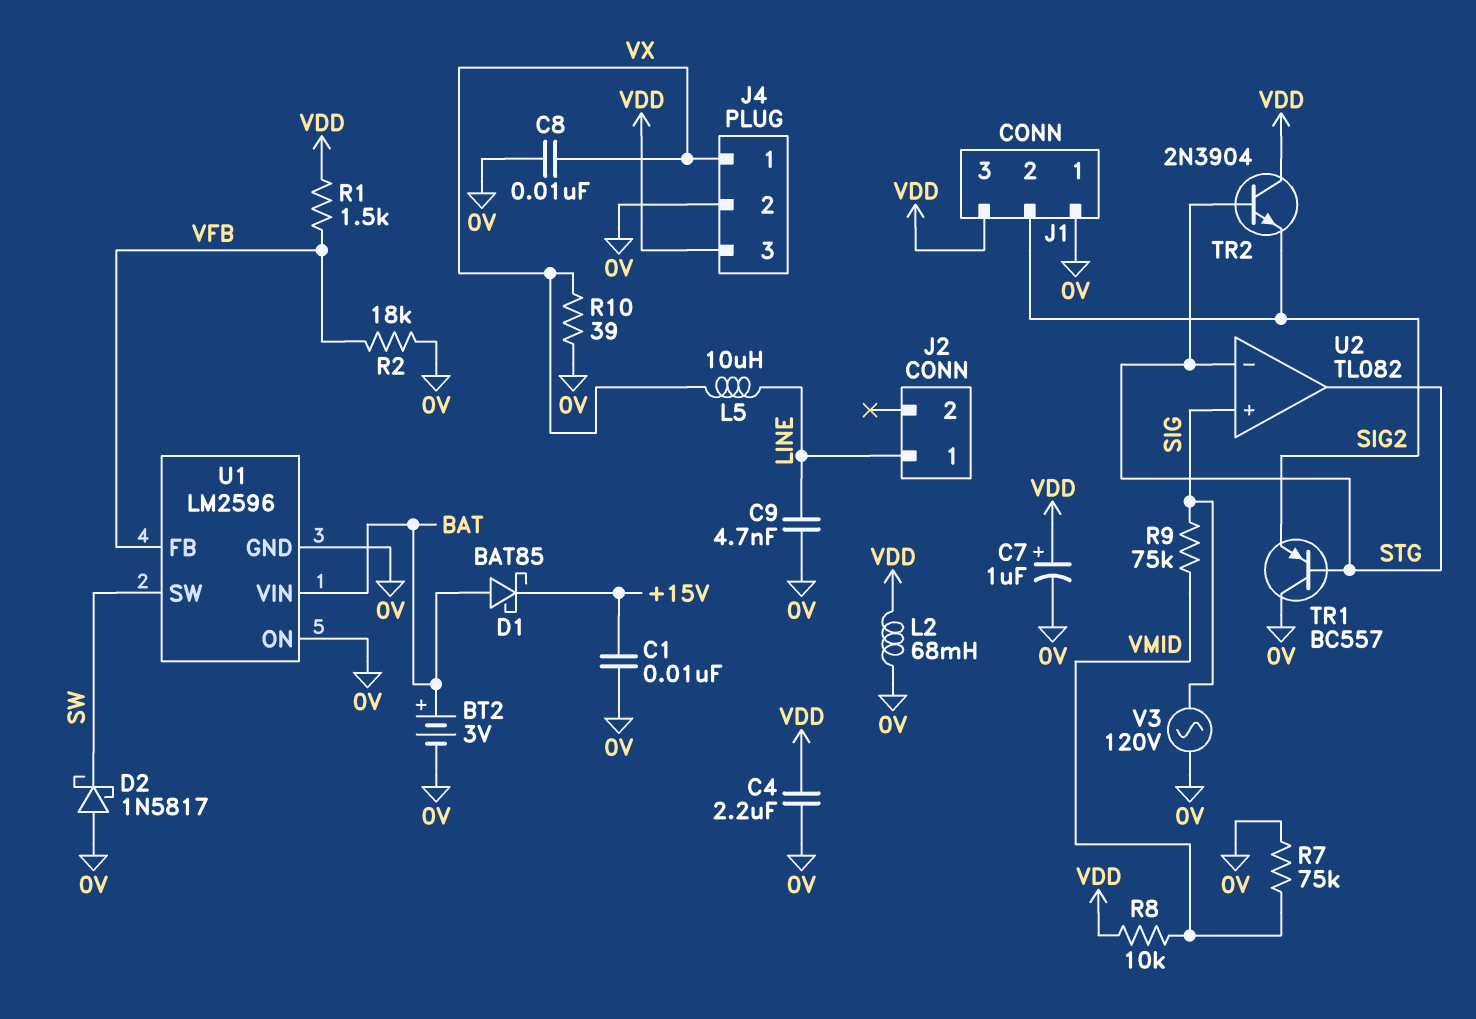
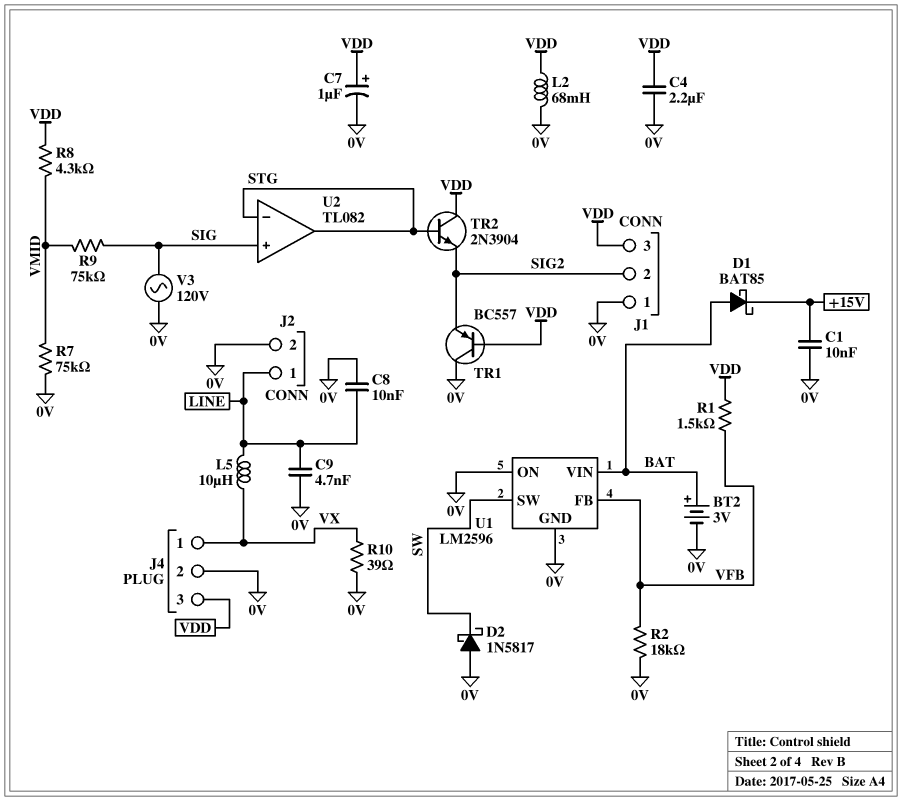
C8: 10nF (0V, VX) -> 10nF (0V, LINE)
J2 pin 2: none -> 0V
R8: 10k (VDD, VMID) -> 4.3k (VDD, VMID)
TR1: PNP BC557 (B STG, C 0V, E SIG2) -> PNP BC557 (B VDD, C 0V, E SIG2)

